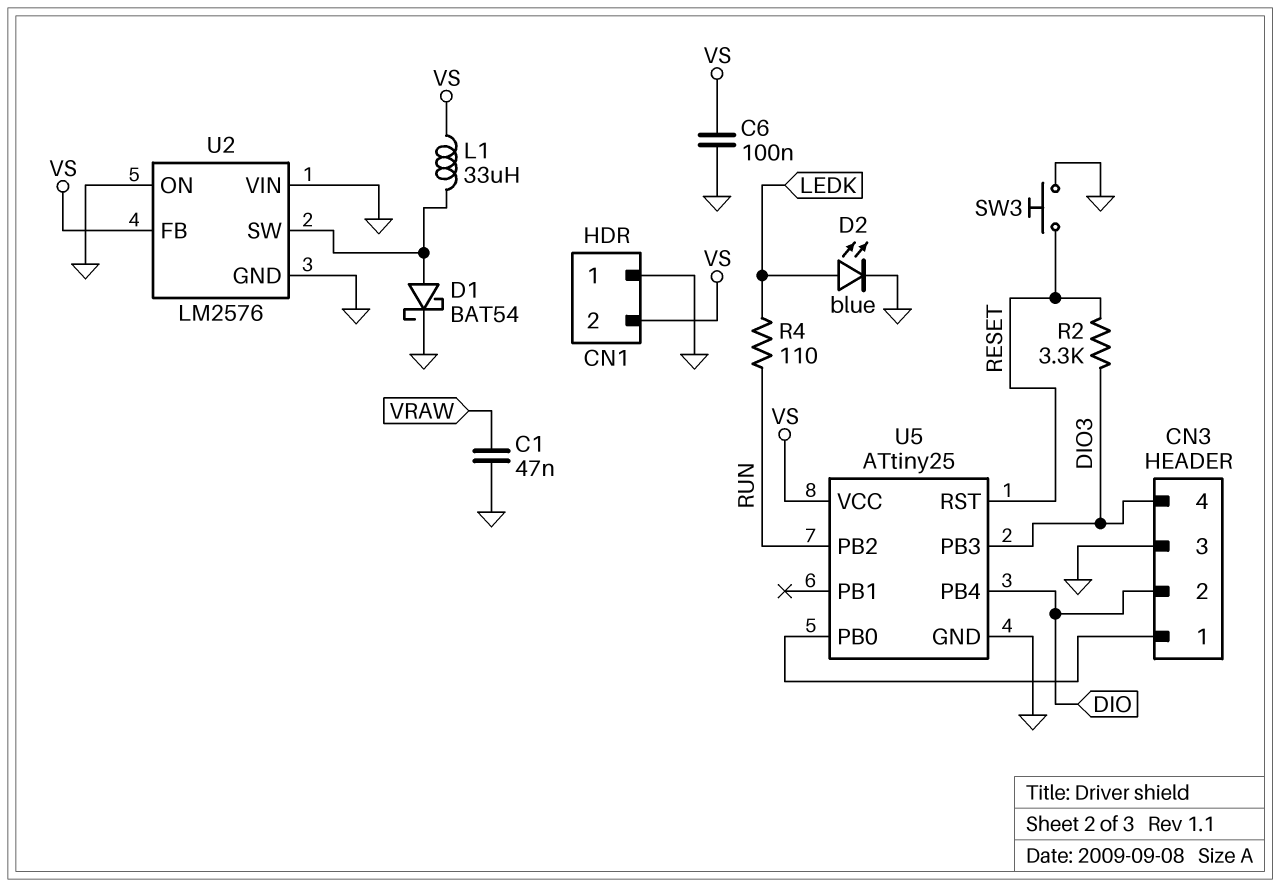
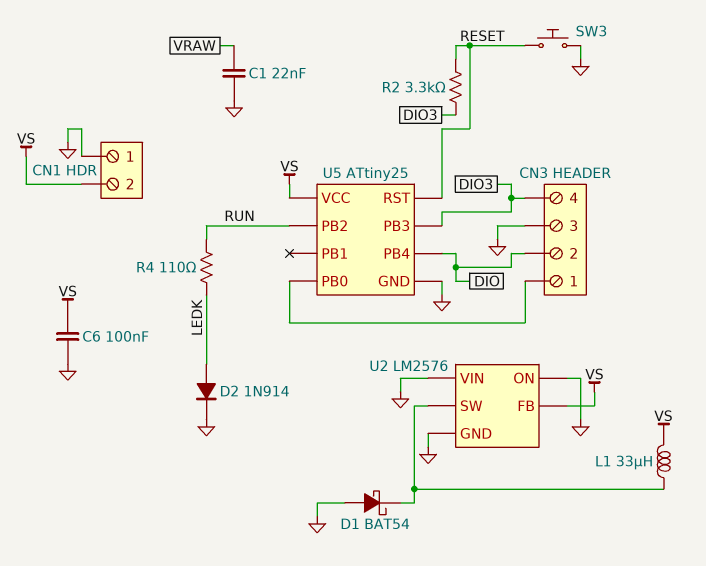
C1: 47nF (GND, VRAW) -> 22nF (GND, VRAW)
D1: schottky BAT54 (A U2/SW, K GND) -> schottky BAT54 (A GND, K U2/SW)
D2: LED blue (A LEDK, K GND) -> diode 1N914 (A LEDK, K GND)

